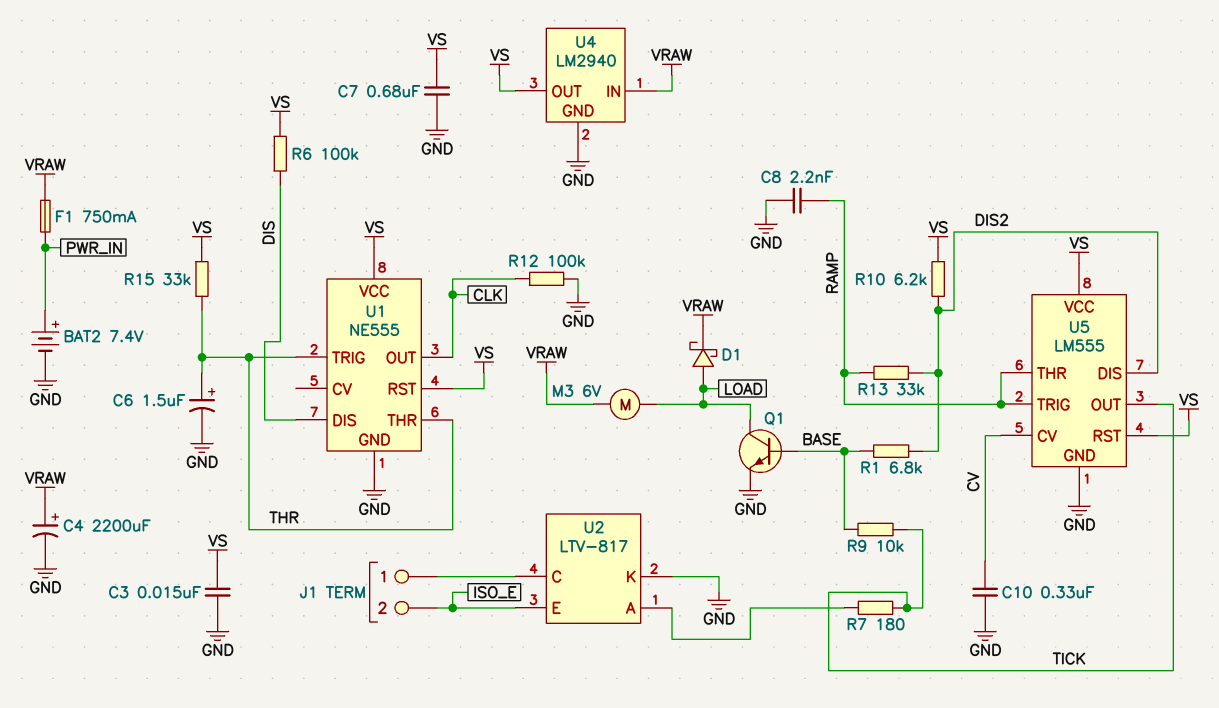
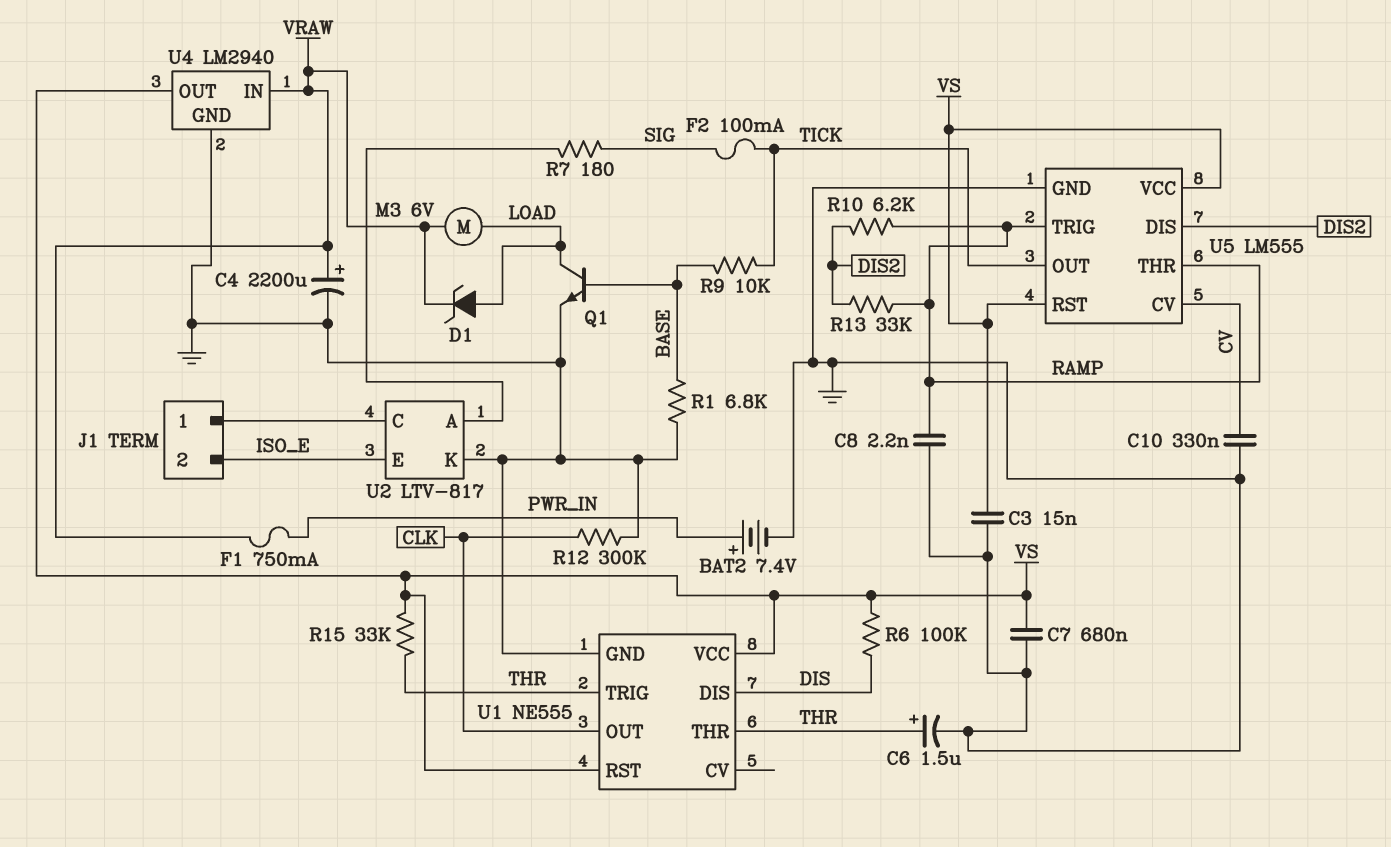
D1: schottky (A LOAD, K VRAW) -> zener (A LOAD, K VRAW)
F2: none -> 100mA (SIG, TICK)
R1: 6.8k (BASE, DIS2) -> 6.8k (BASE, GND)
R7: 180 (TICK, U2/A) -> 180 (SIG, U2/A)
R10: 6.2k (DIS2, VS) -> 6.2k (DIS2, RAMP)
R12: 100k (CLK, GND) -> 300k (CLK, GND)

